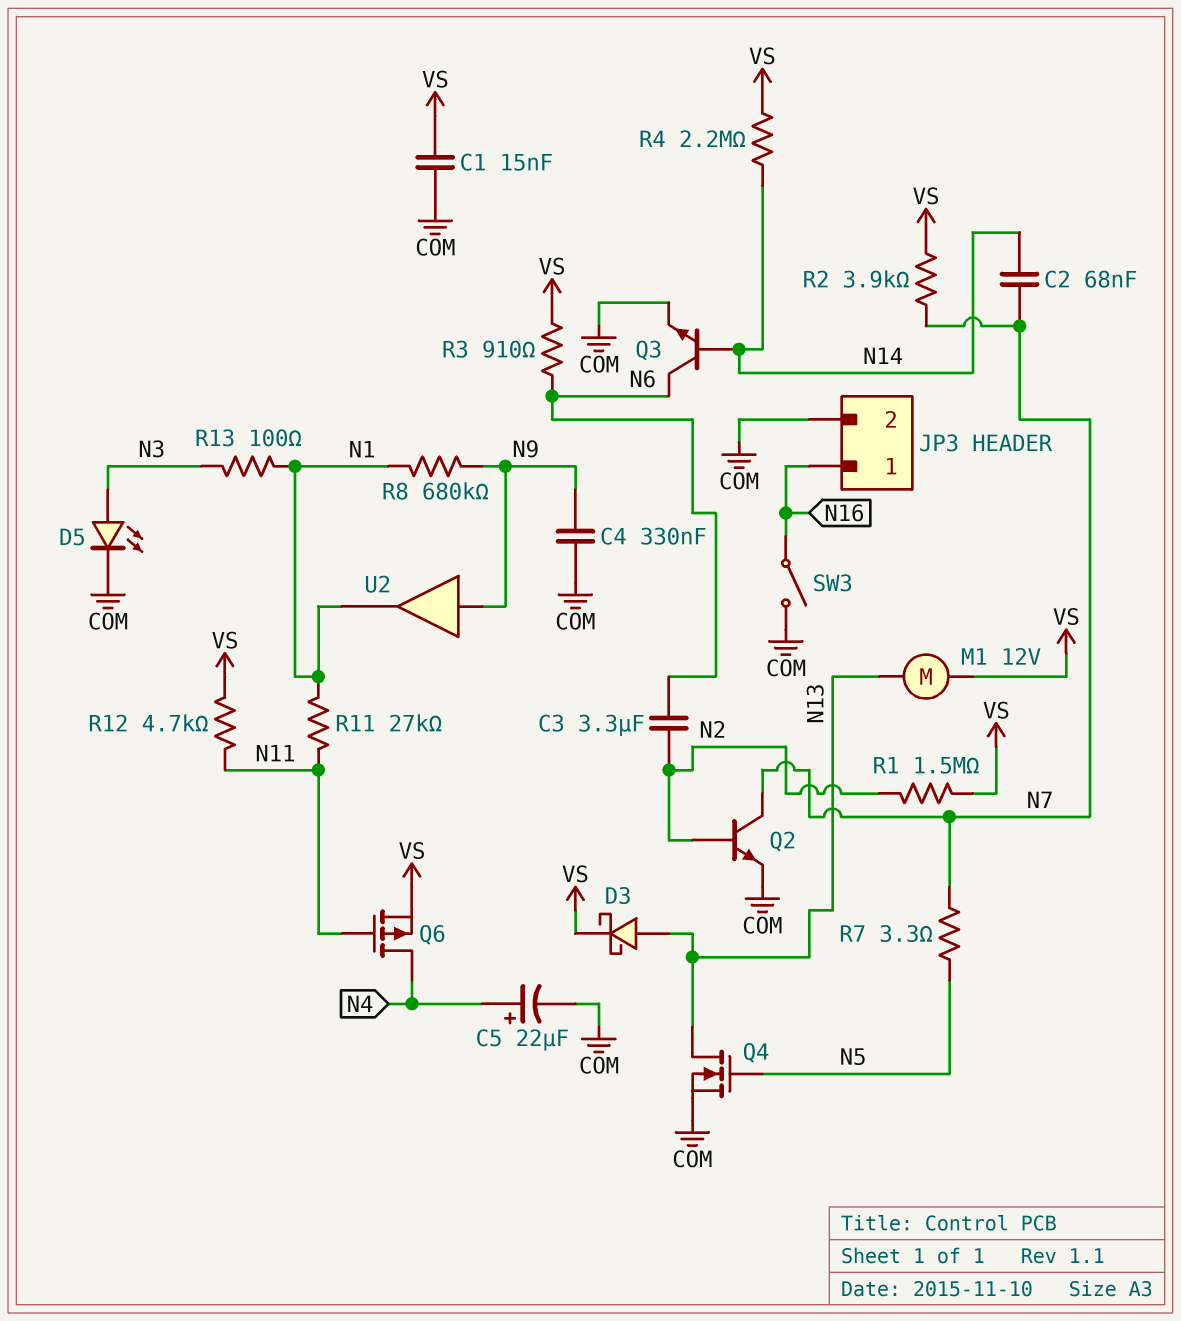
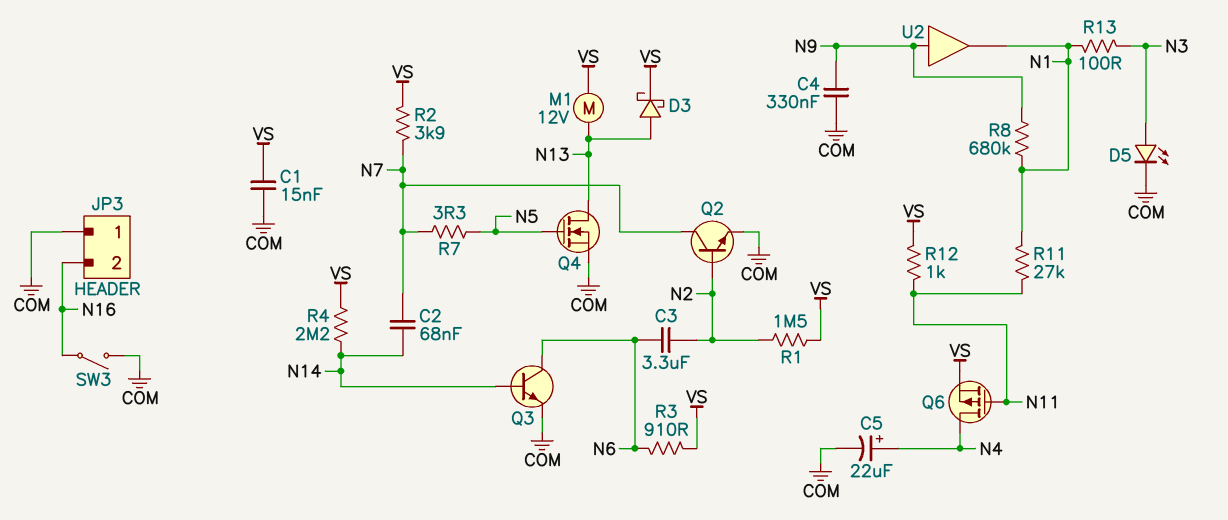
JP3 pin 1: N16 -> COM
JP3 pin 2: COM -> N16
R12: 4.7k (N11, VS) -> 1k (N11, VS)

